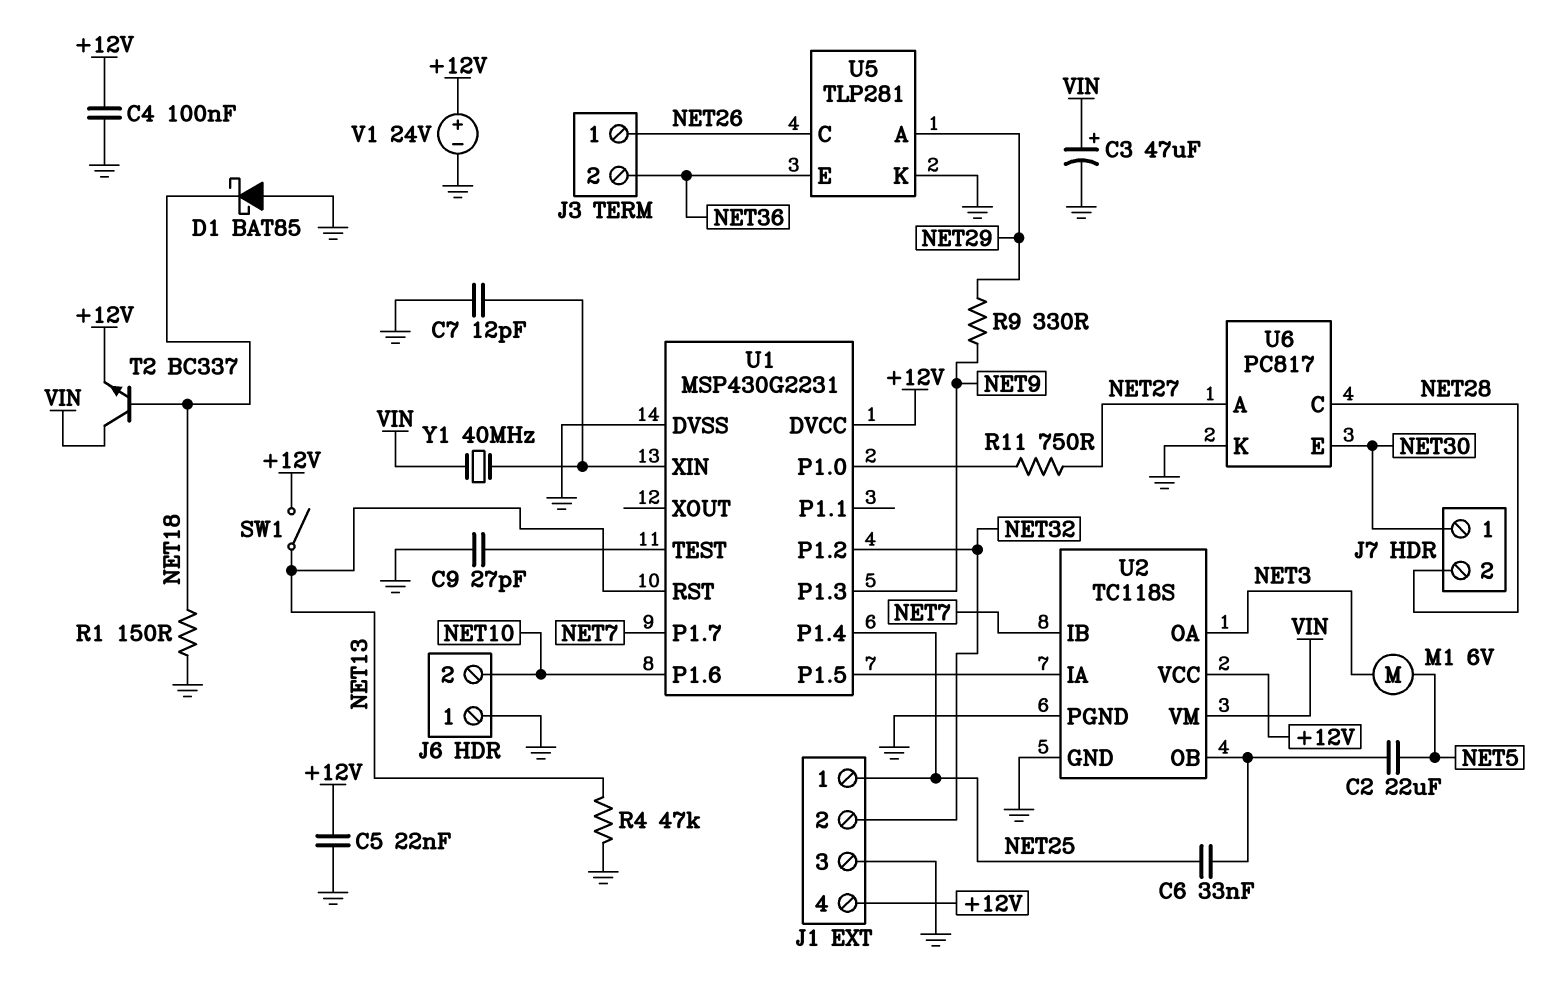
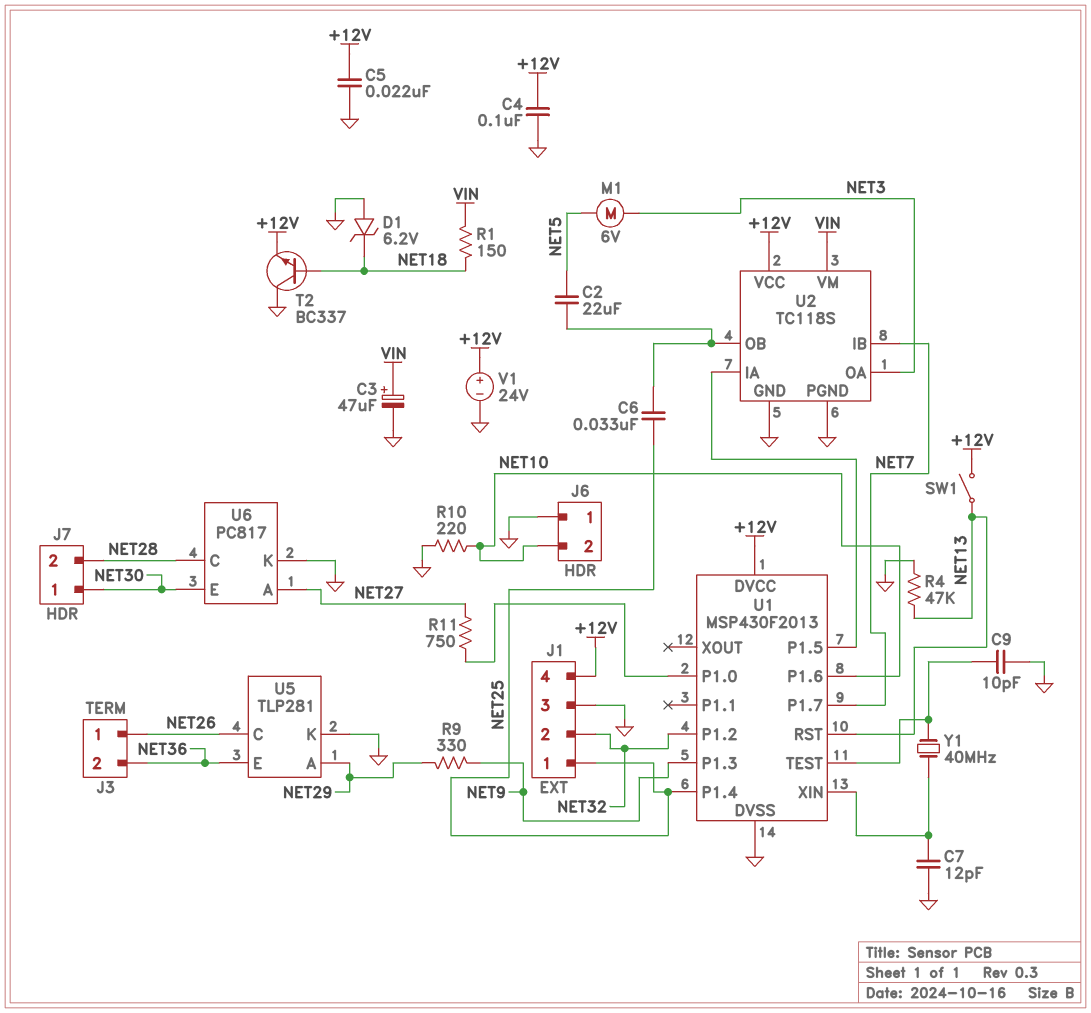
C9: 27pF (GND, U1/TEST) -> 10pF (GND, U1/TEST)
D1: schottky BAT85 (A GND, K NET18) -> zener 6.2V (A GND, K NET18)
R1: 150 (GND, NET18) -> 150 (NET18, VIN)
R10: none -> 220 (GND, NET10)
T2: NPN BC337 (B NET18, C VIN, E +12V) -> NPN BC337 (B NET18, C GND, E +12V)
U1: MSP430G2231 -> MSP430F2013
Y1: 40MHz (U1/XIN, VIN) -> 40MHz (U1/TEST, U1/XIN)

